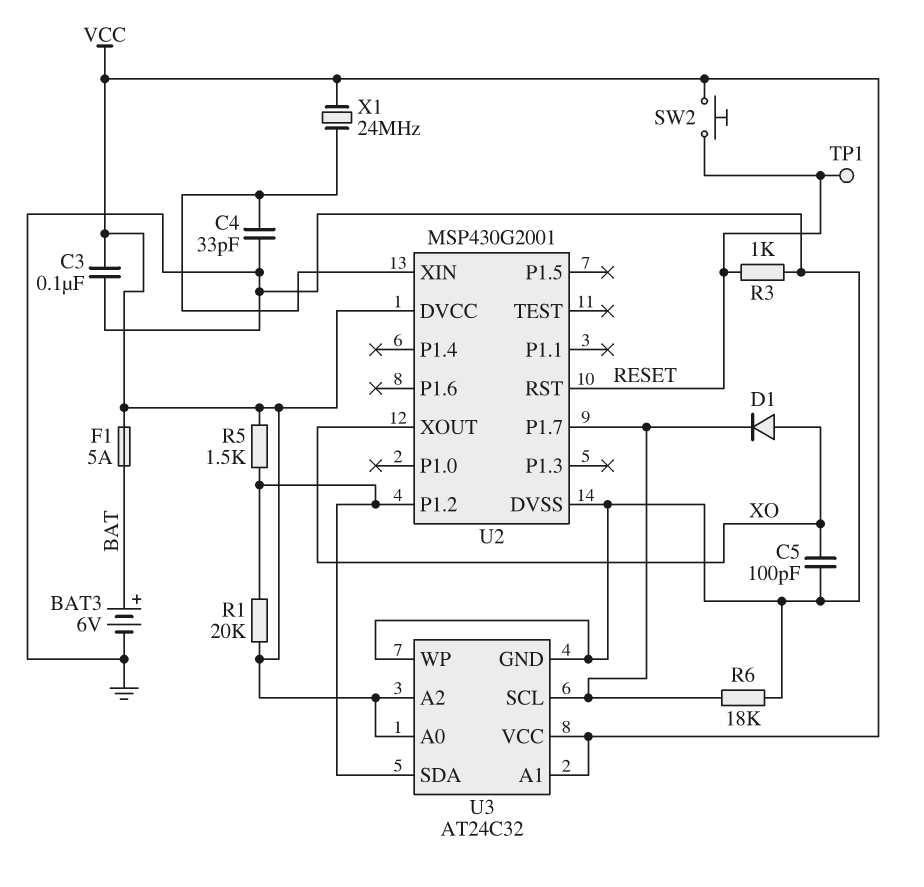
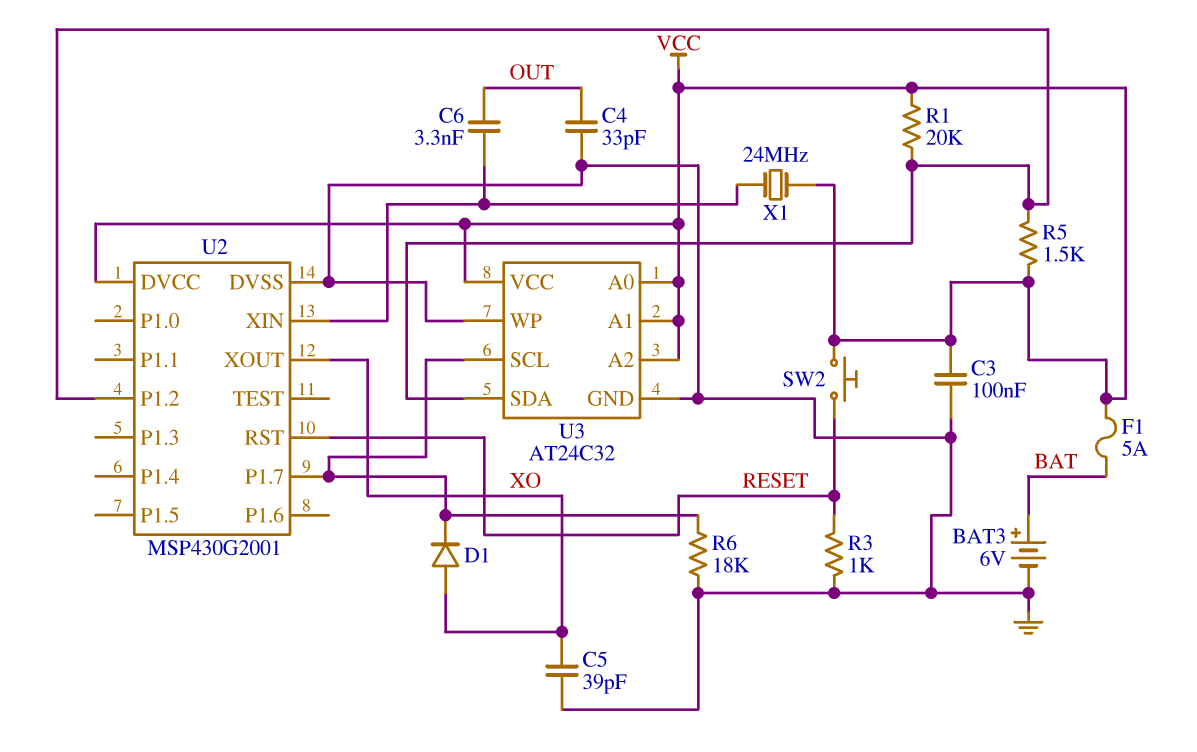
C4: 33pF (GND, U2/XIN) -> 33pF (GND, OUT)
C5: 100pF (GND, XO) -> 39pF (GND, XO)
C6: none -> 3.3nF (OUT, U2/XIN)
TP1: test point (RESET) -> none

